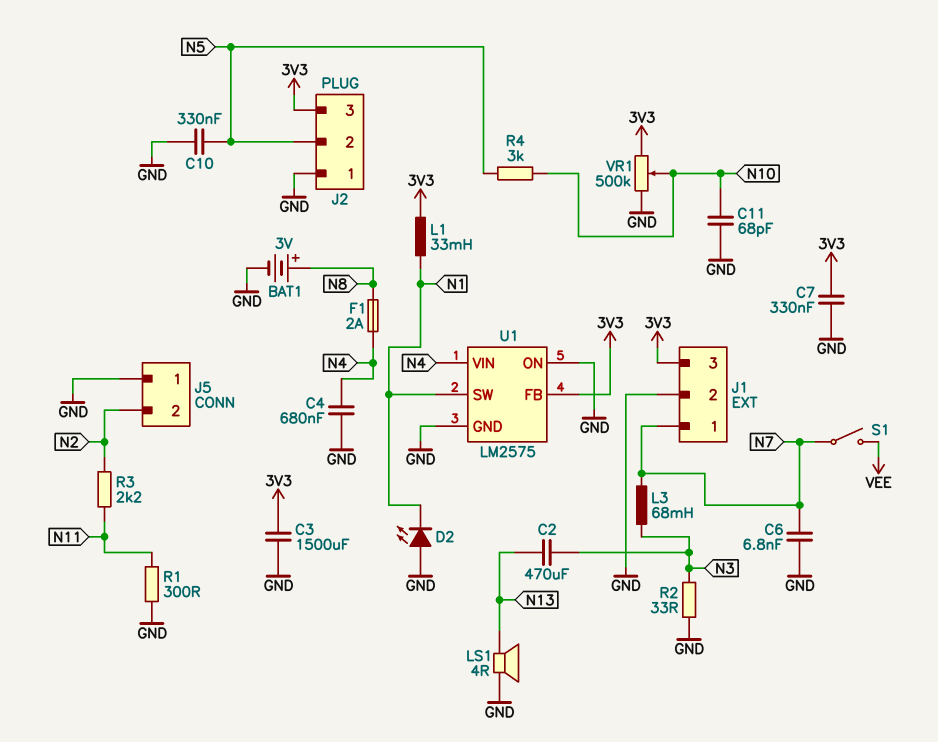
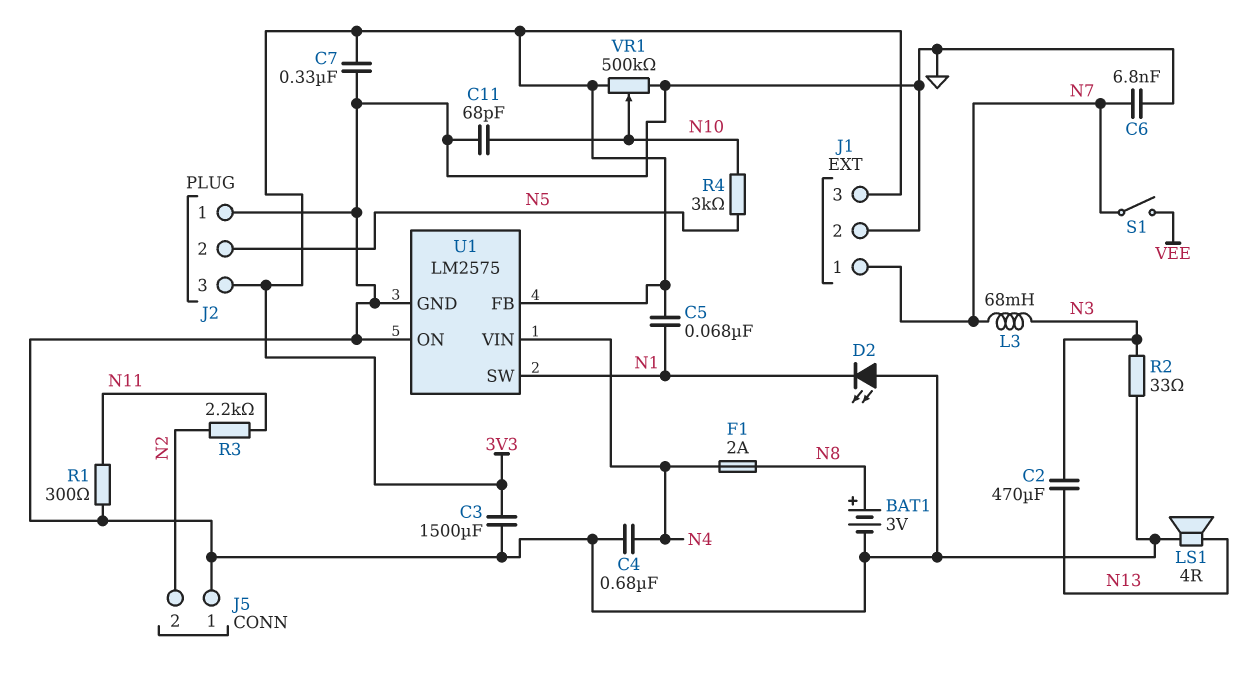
C5: none -> 68nF (3V3, N1)
C10: 330nF (GND, N5) -> none
L1: 33mH (3V3, N1) -> none

